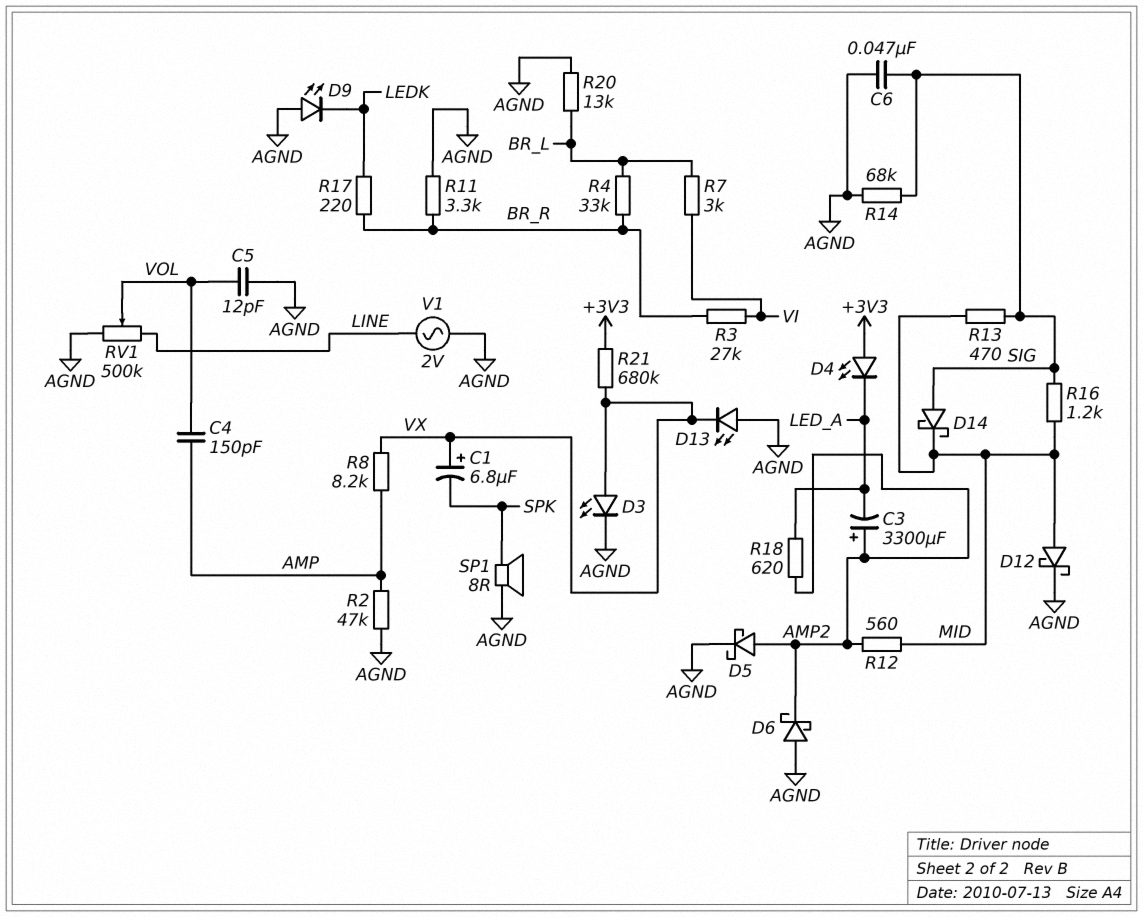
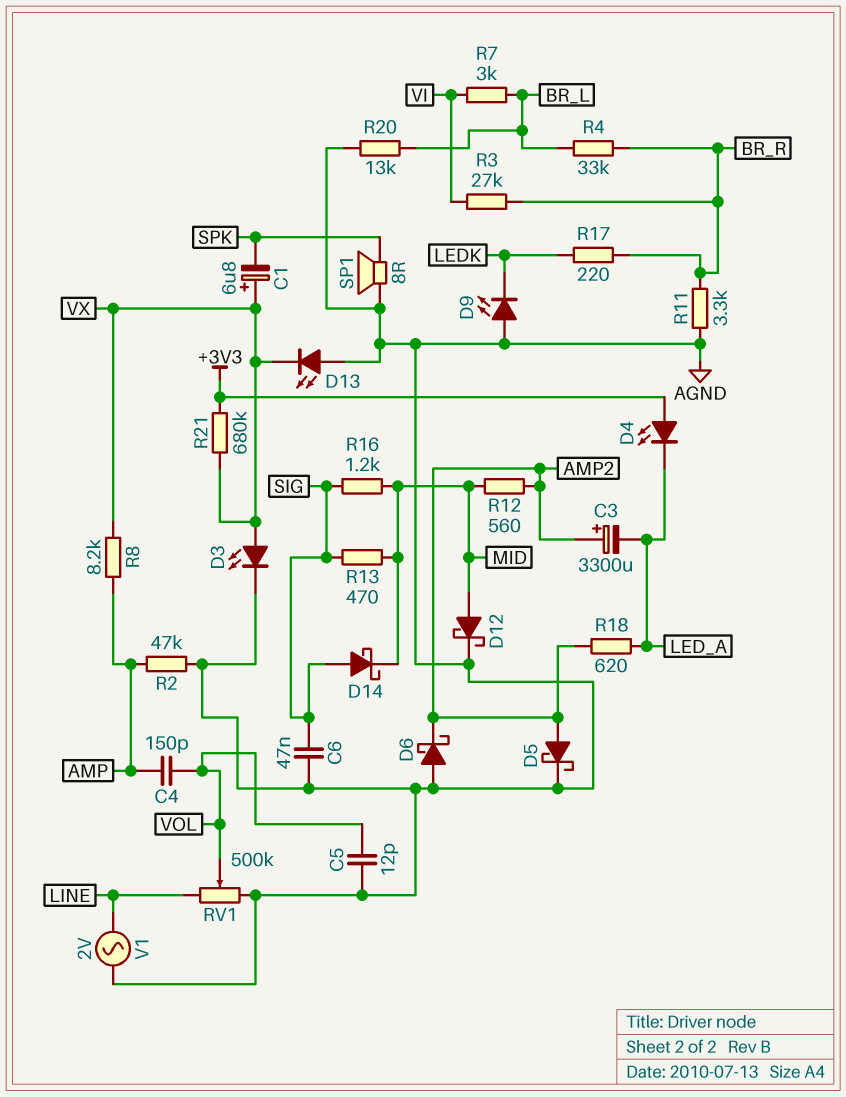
R14: 68k (AGND, SIG) -> none

